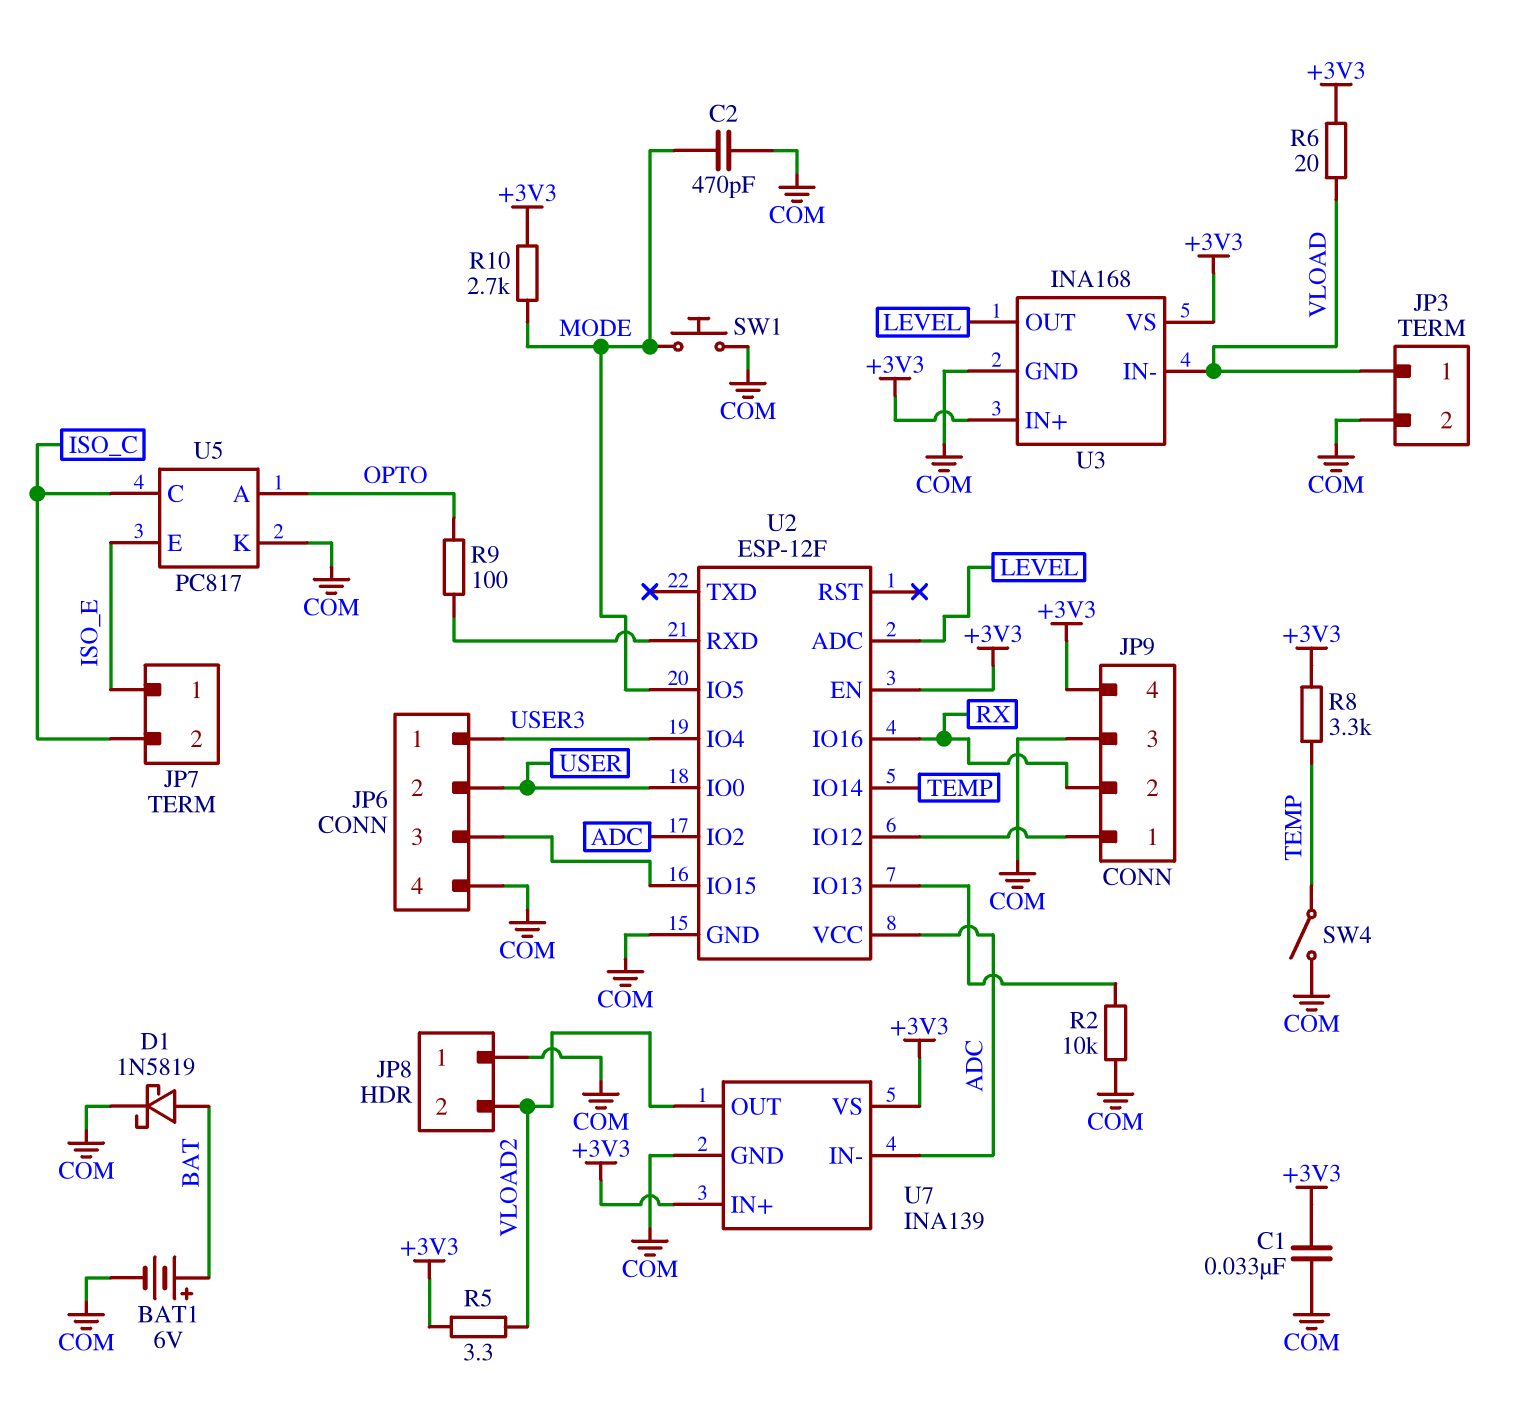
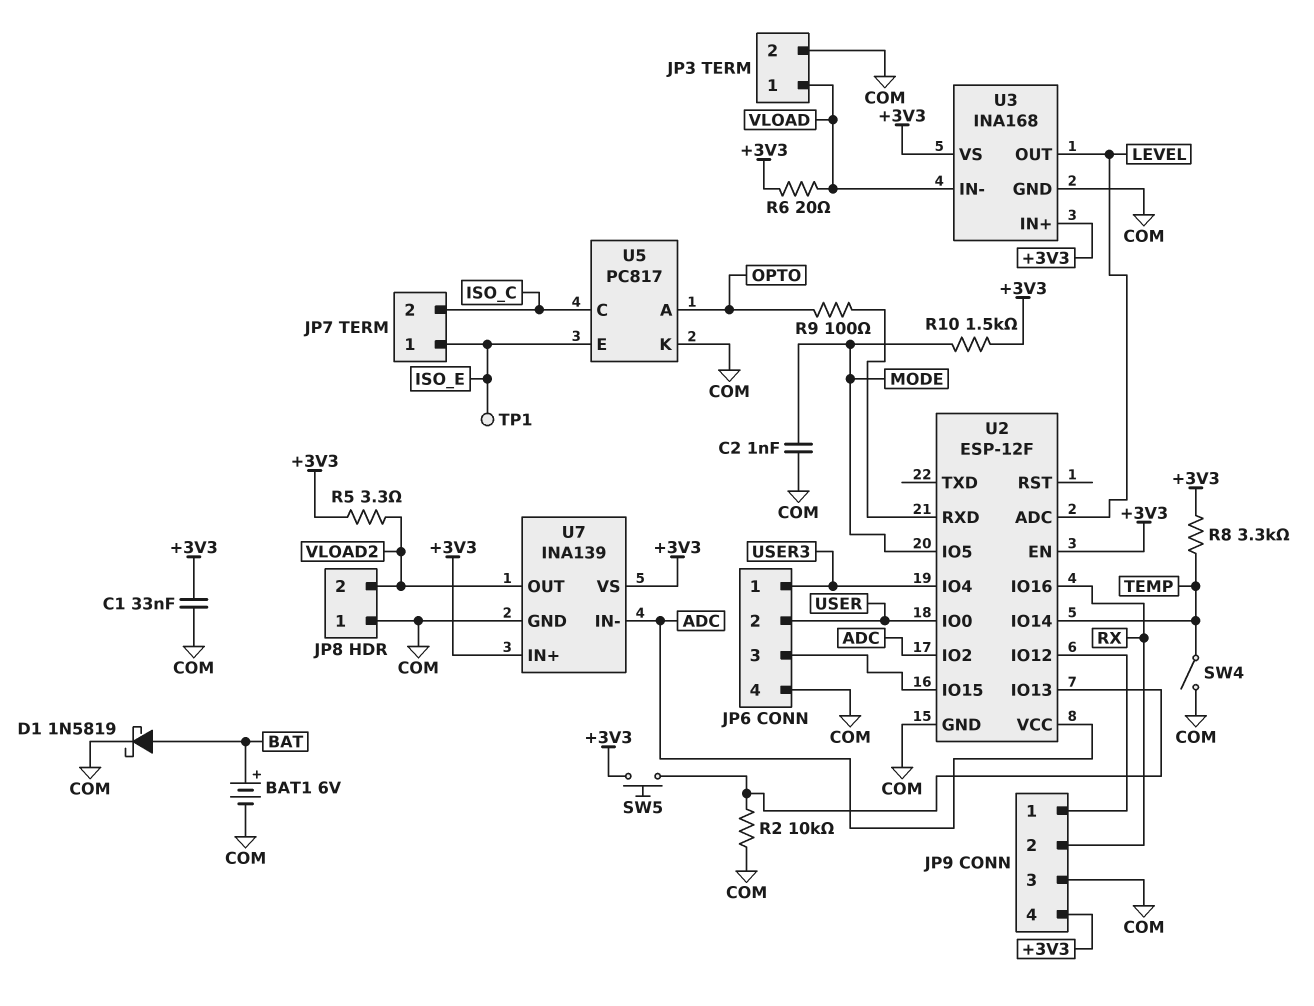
C2: 470pF (COM, MODE) -> 1nF (COM, MODE)
R10: 2.7k (+3V3, MODE) -> 1.5k (+3V3, MODE)
SW1: button (COM, MODE) -> none
SW5: none -> button (+3V3, U2/IO13)
TP1: none -> test point (ISO_E)

